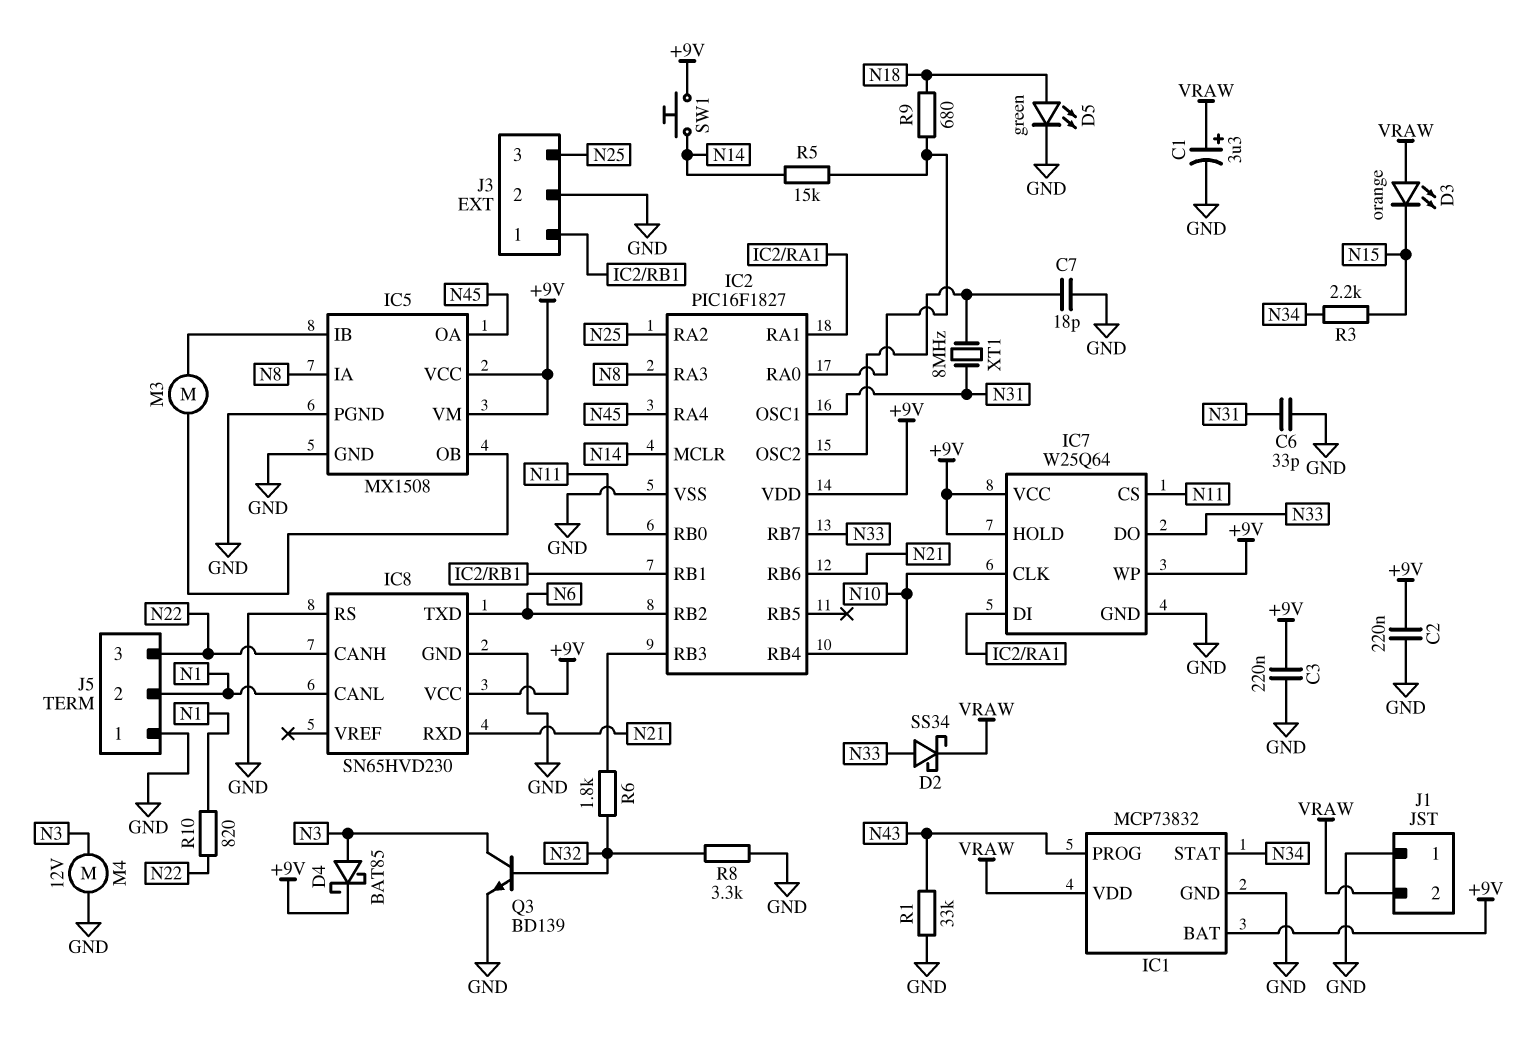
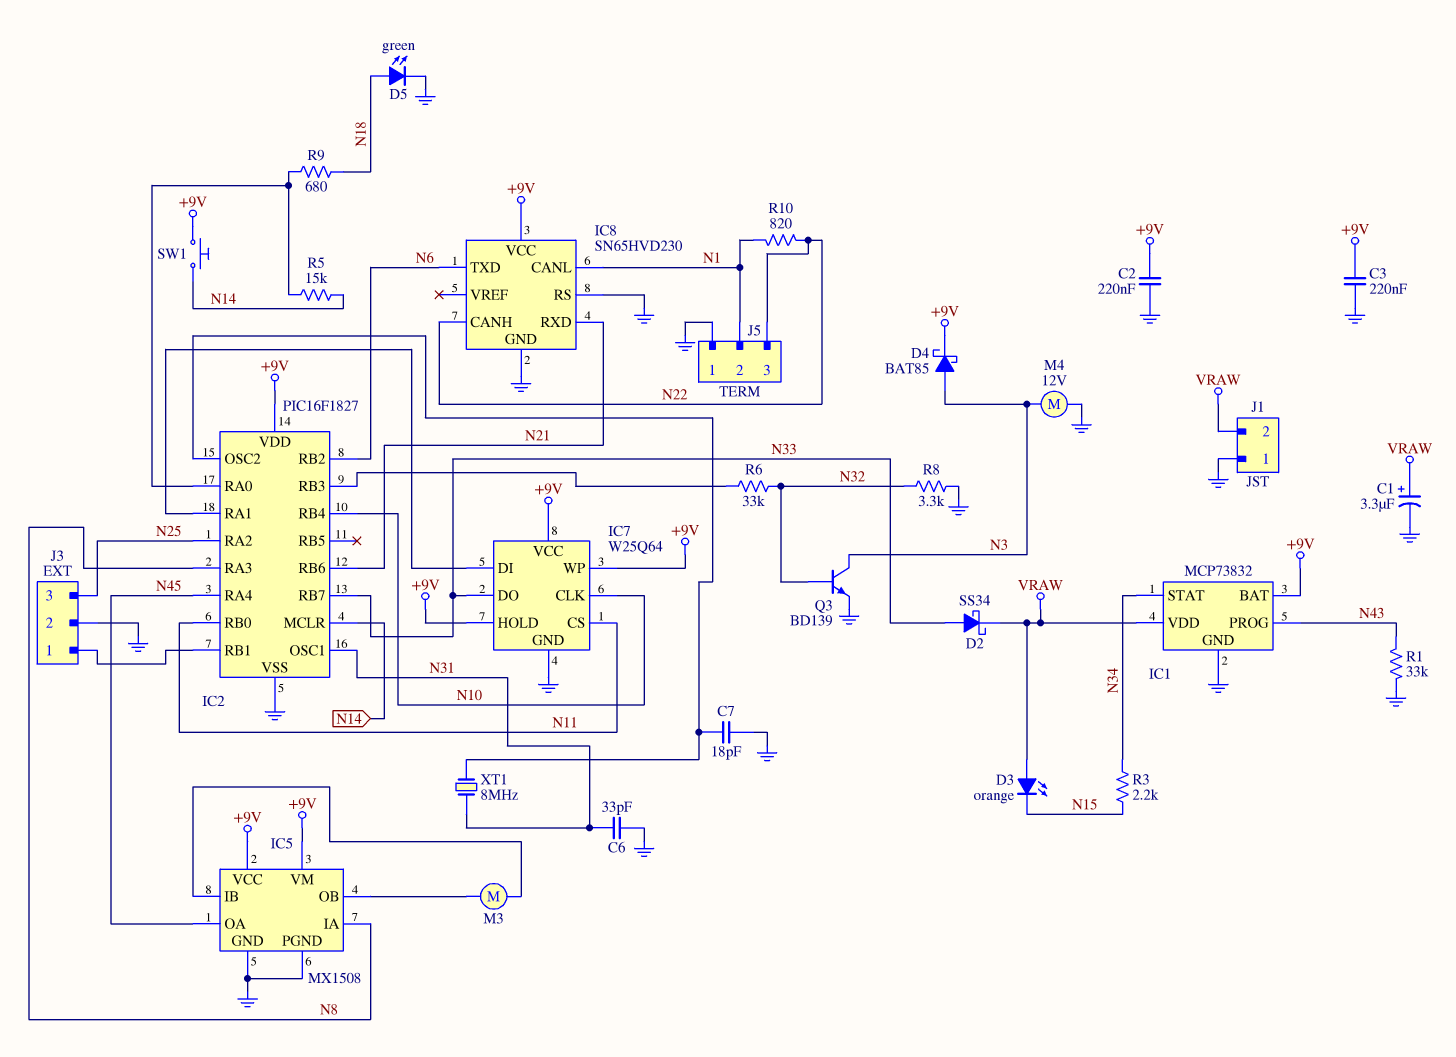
R6: 1.8k (IC2/RB3, N32) -> 33k (IC2/RB3, N32)

